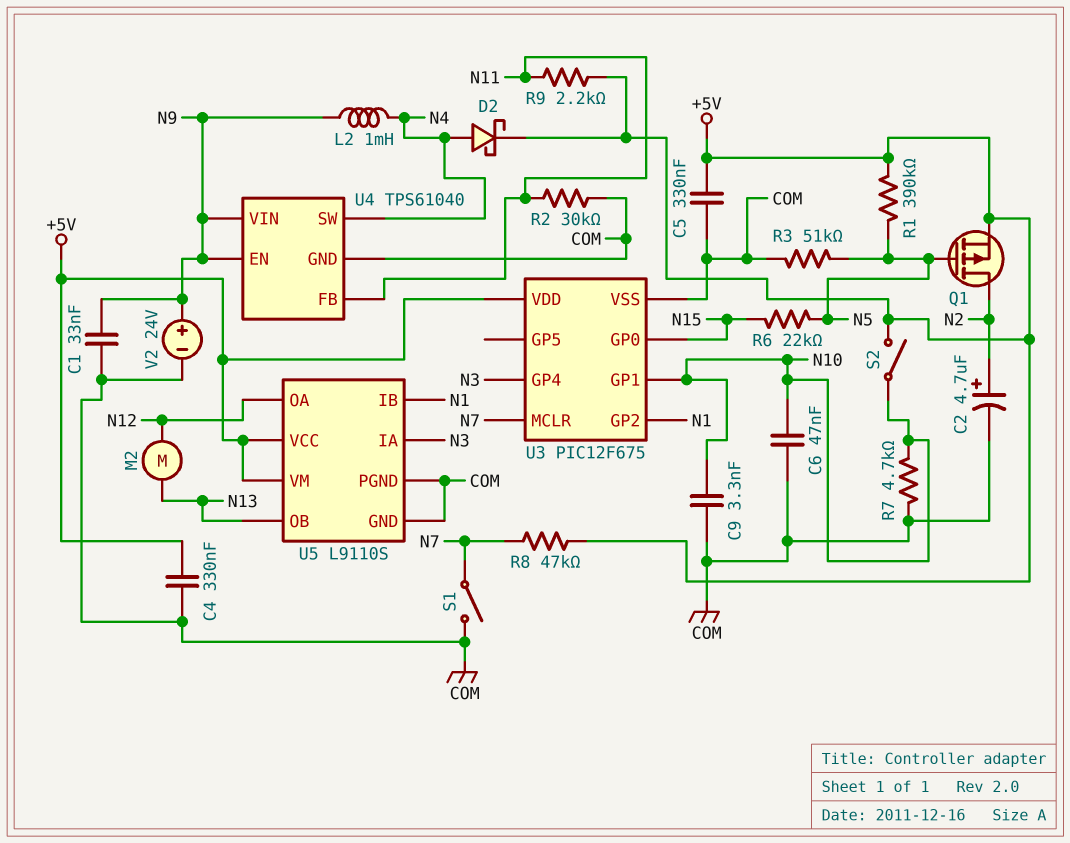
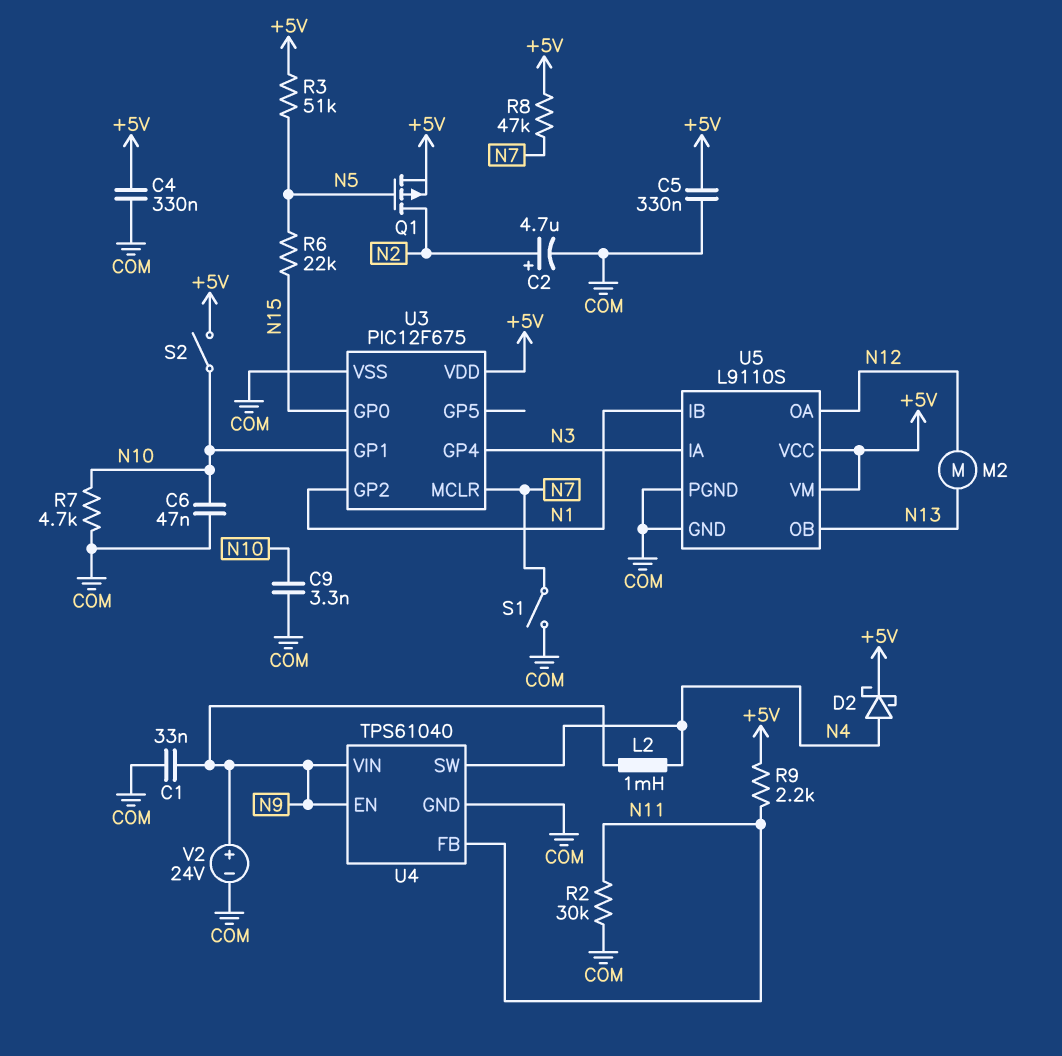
R1: 390k (+5V, N5) -> none
R3: 51k (COM, N5) -> 51k (+5V, N5)

